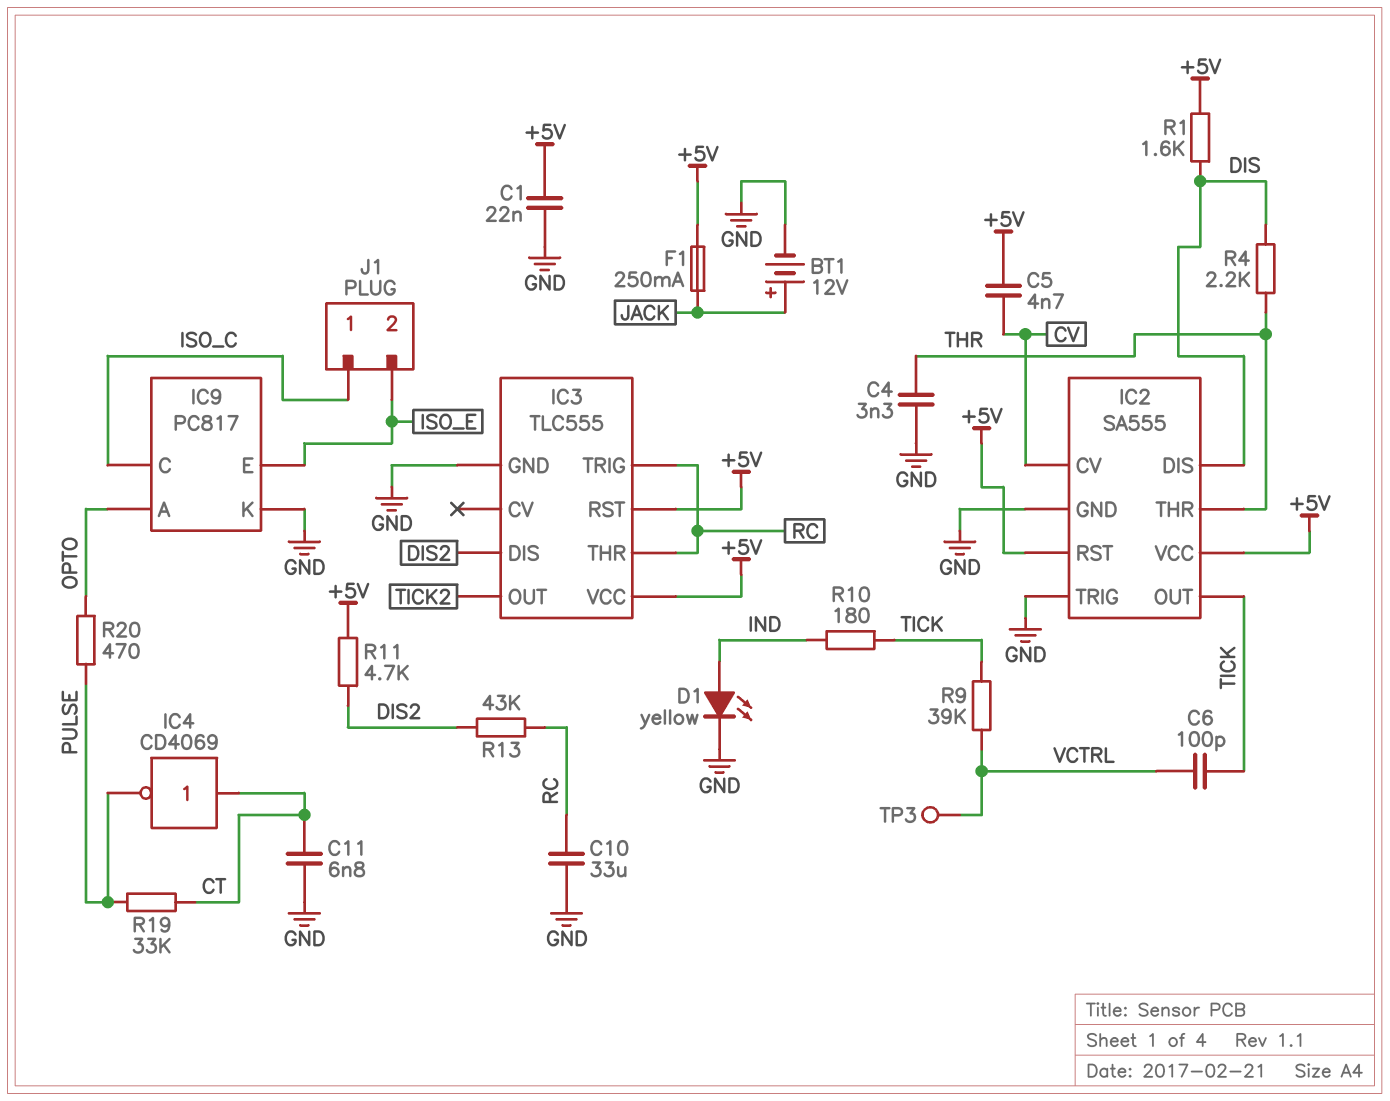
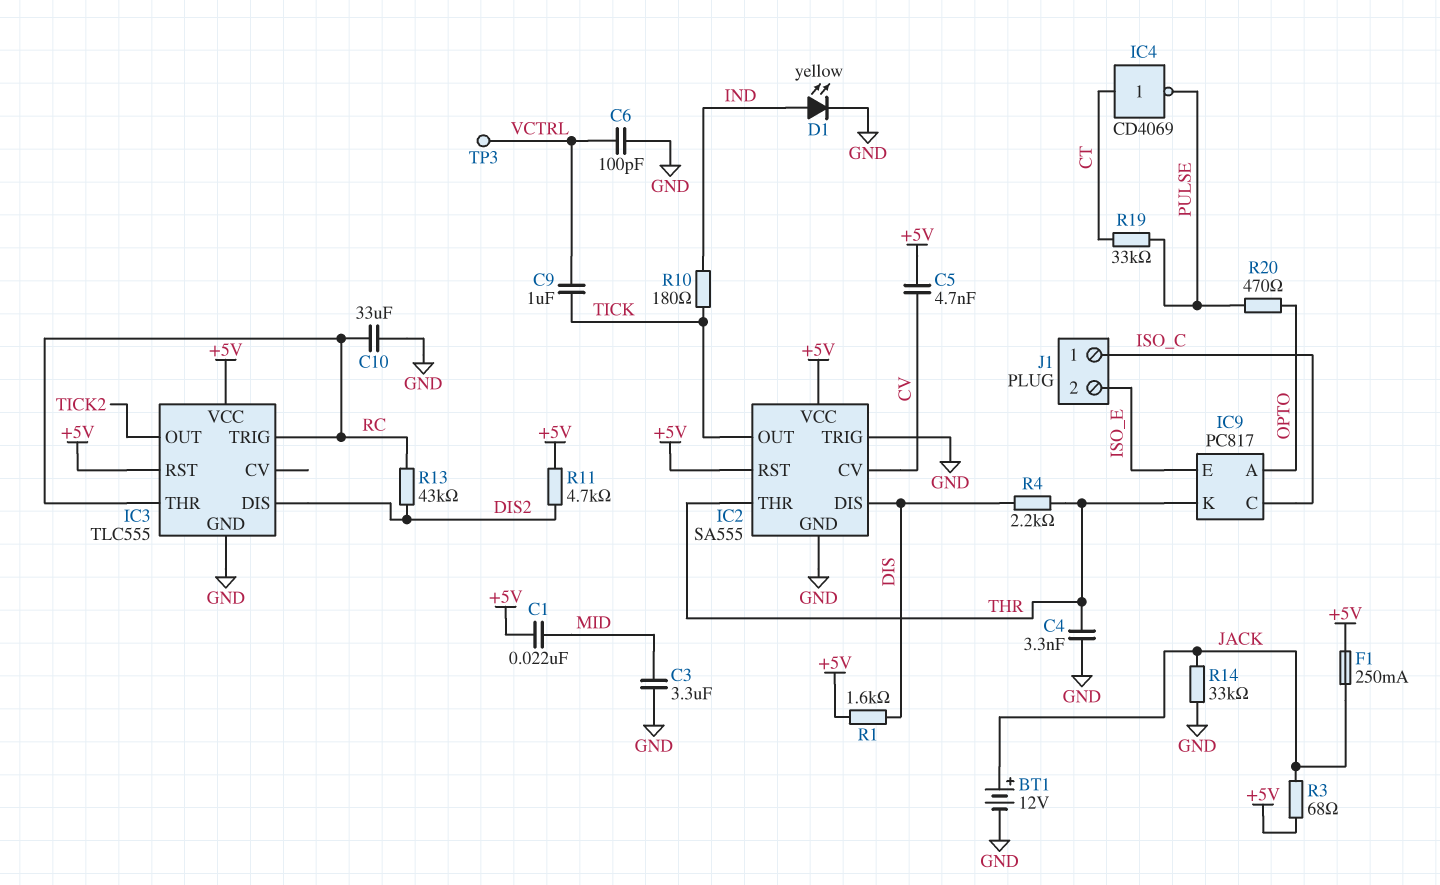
C1: 22nF (+5V, GND) -> 22nF (+5V, MID)
C3: none -> 3.3uF (GND, MID)
C6: 100pF (TICK, VCTRL) -> 100pF (GND, VCTRL)
C9: none -> 1uF (TICK, VCTRL)
C11: 6.8nF (CT, GND) -> none
IC9 pin K: GND -> THR
R3: none -> 68 (+5V, JACK)
R9: 39k (TICK, VCTRL) -> none
R14: none -> 33k (GND, JACK)

